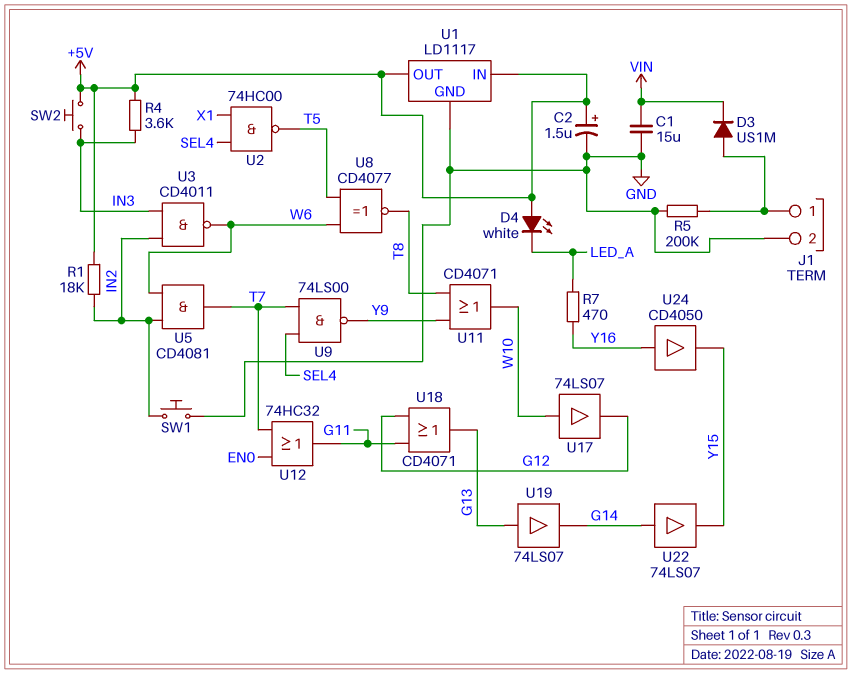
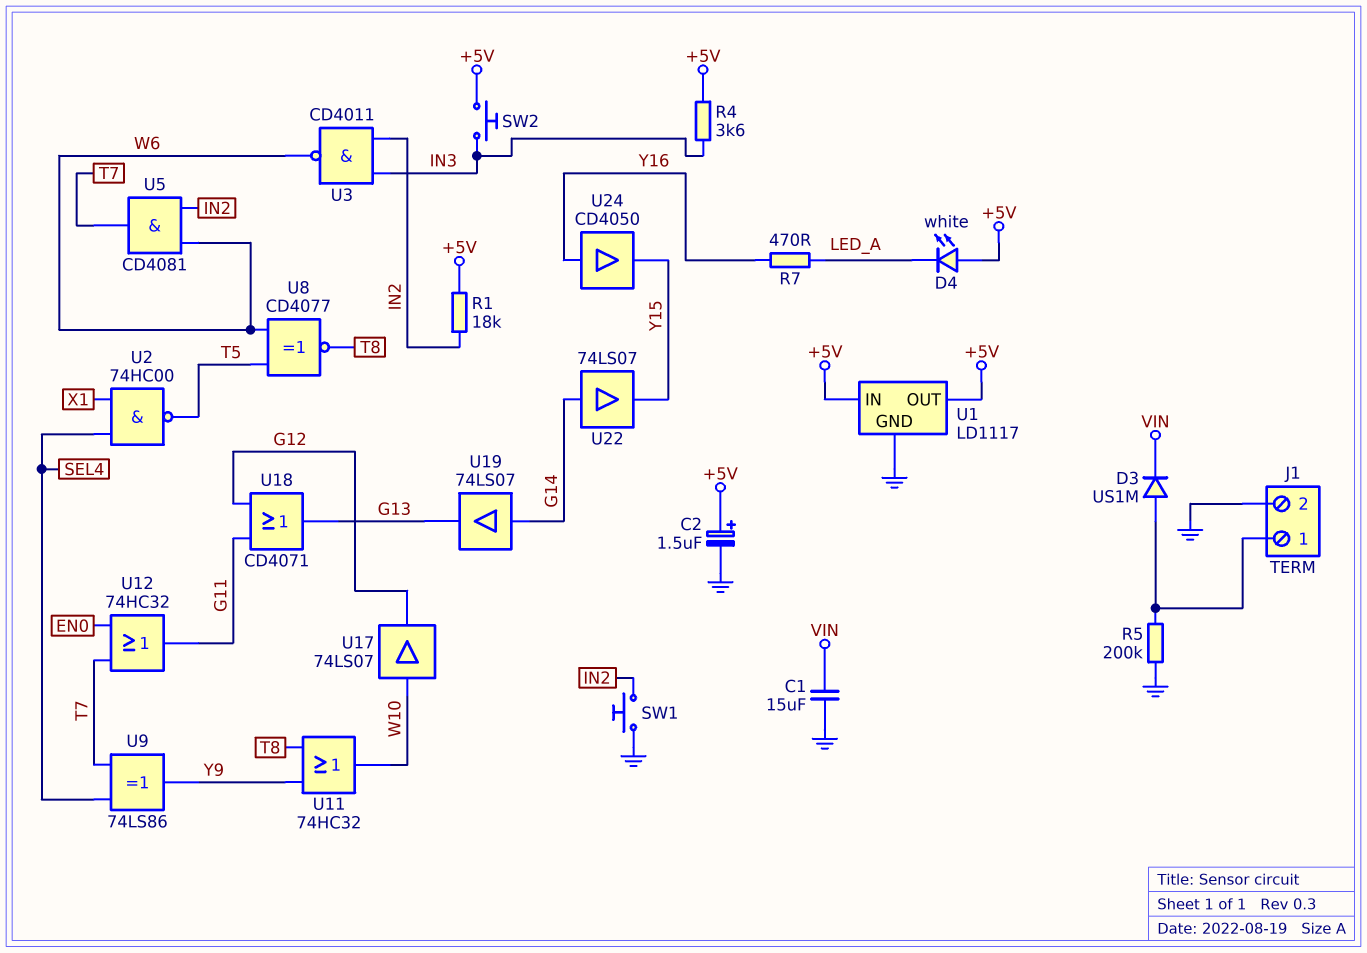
U9: NAND 74LS00 (in SEL4, in T7, out Y9) -> XOR 74LS86 (in SEL4, in T7, out Y9)
U11: OR CD4071 (in T8, in Y9, out W10) -> OR 74HC32 (in T8, in Y9, out W10)
U19: buffer 74LS07 (in G13, out G14) -> buffer 74LS07 (in G14, out G13)

